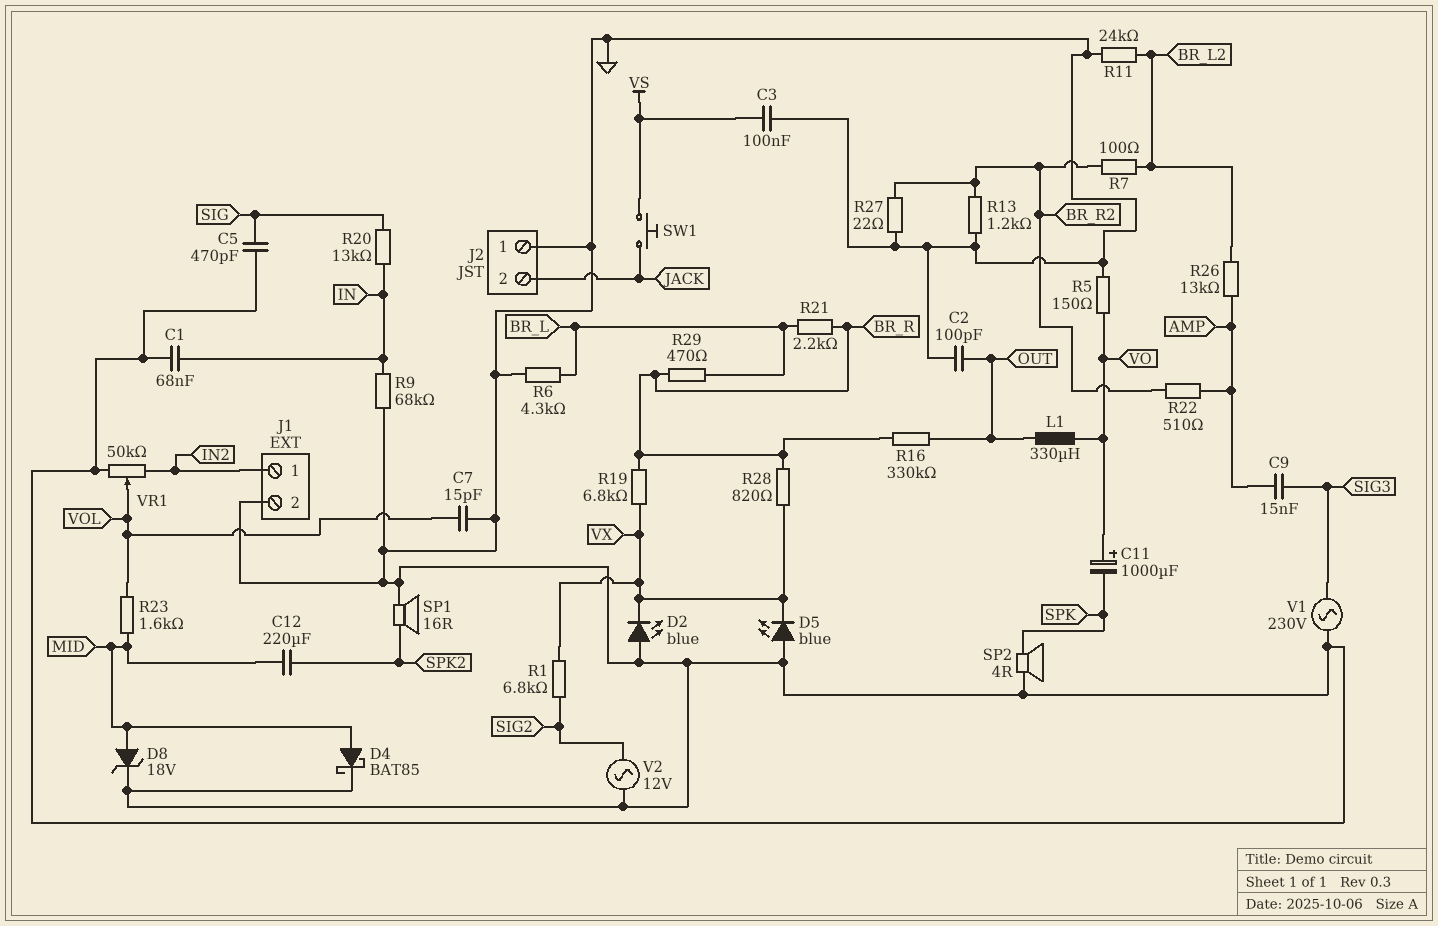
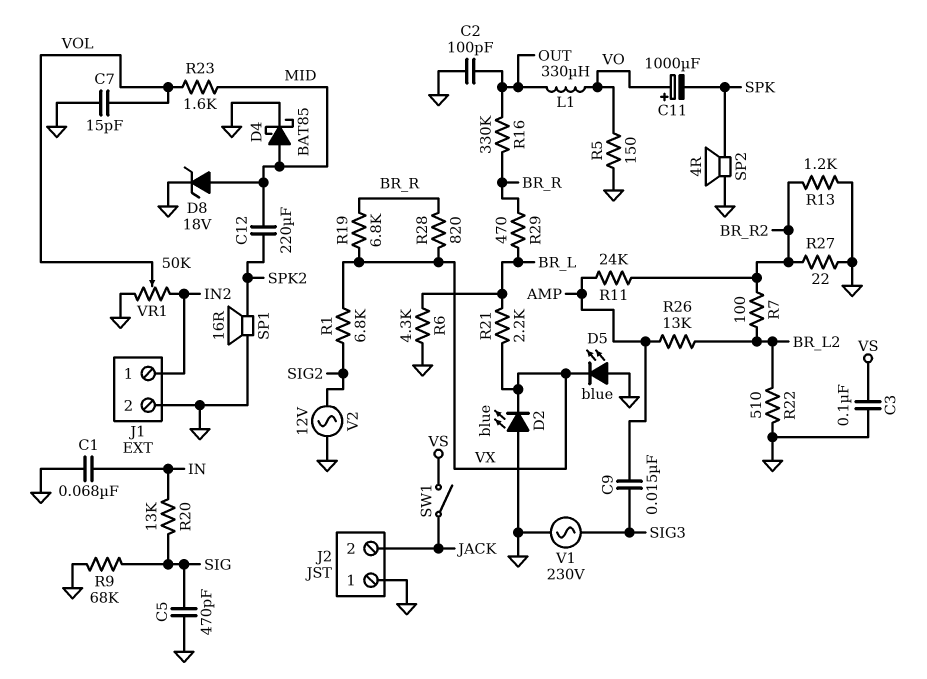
R9: 68k (GND, IN) -> 68k (GND, SIG)
R11: 24k (BR_L2, GND) -> 24k (AMP, BR_R2)
R21: 2.2k (BR_L, BR_R) -> 2.2k (BR_L, VX)
R22: 510 (AMP, BR_R2) -> 510 (BR_L2, GND)
SW1: button (JACK, VS) -> switch (JACK, VS)

